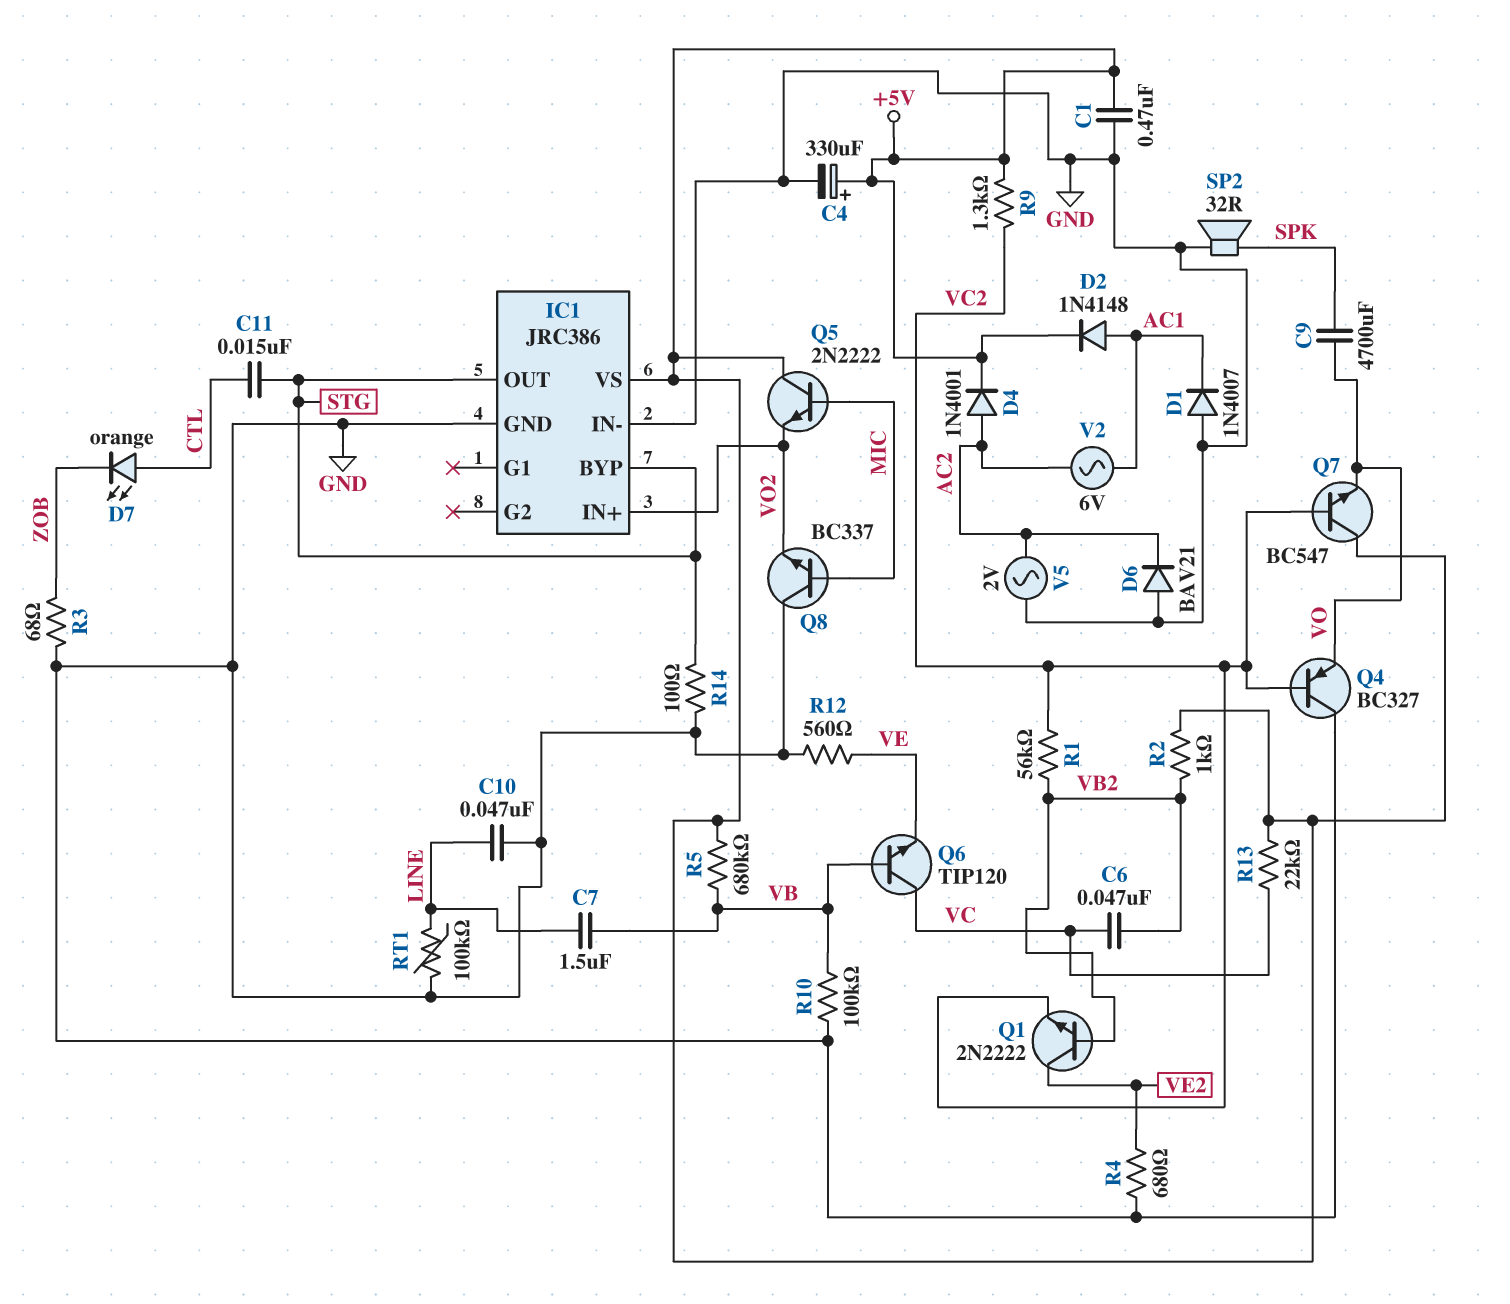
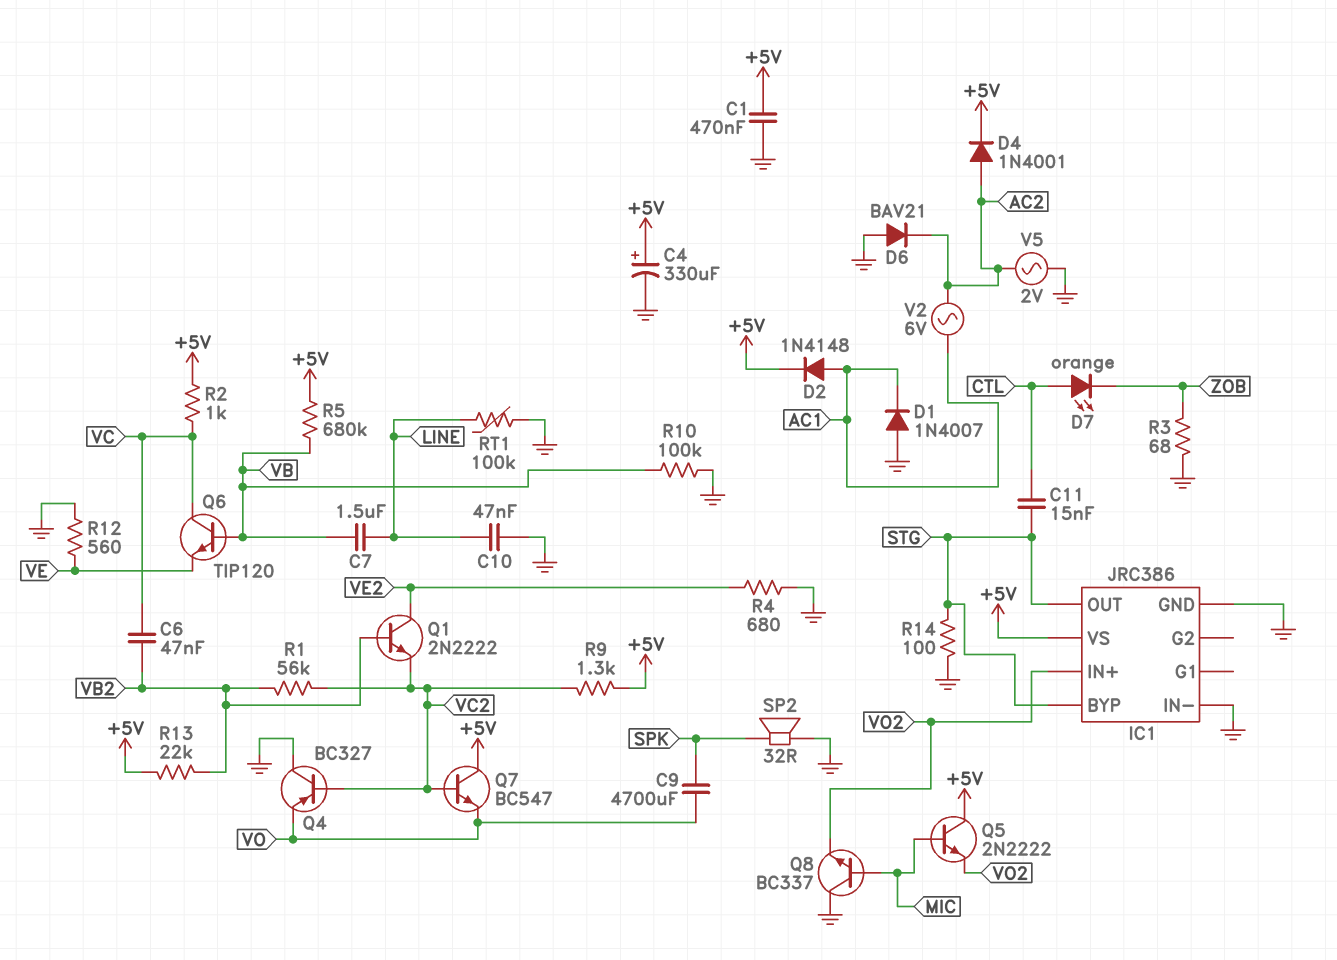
R2: 1k (+5V, VB2) -> 1k (+5V, VC)
R13: 22k (+5V, VC) -> 22k (+5V, VB2)

